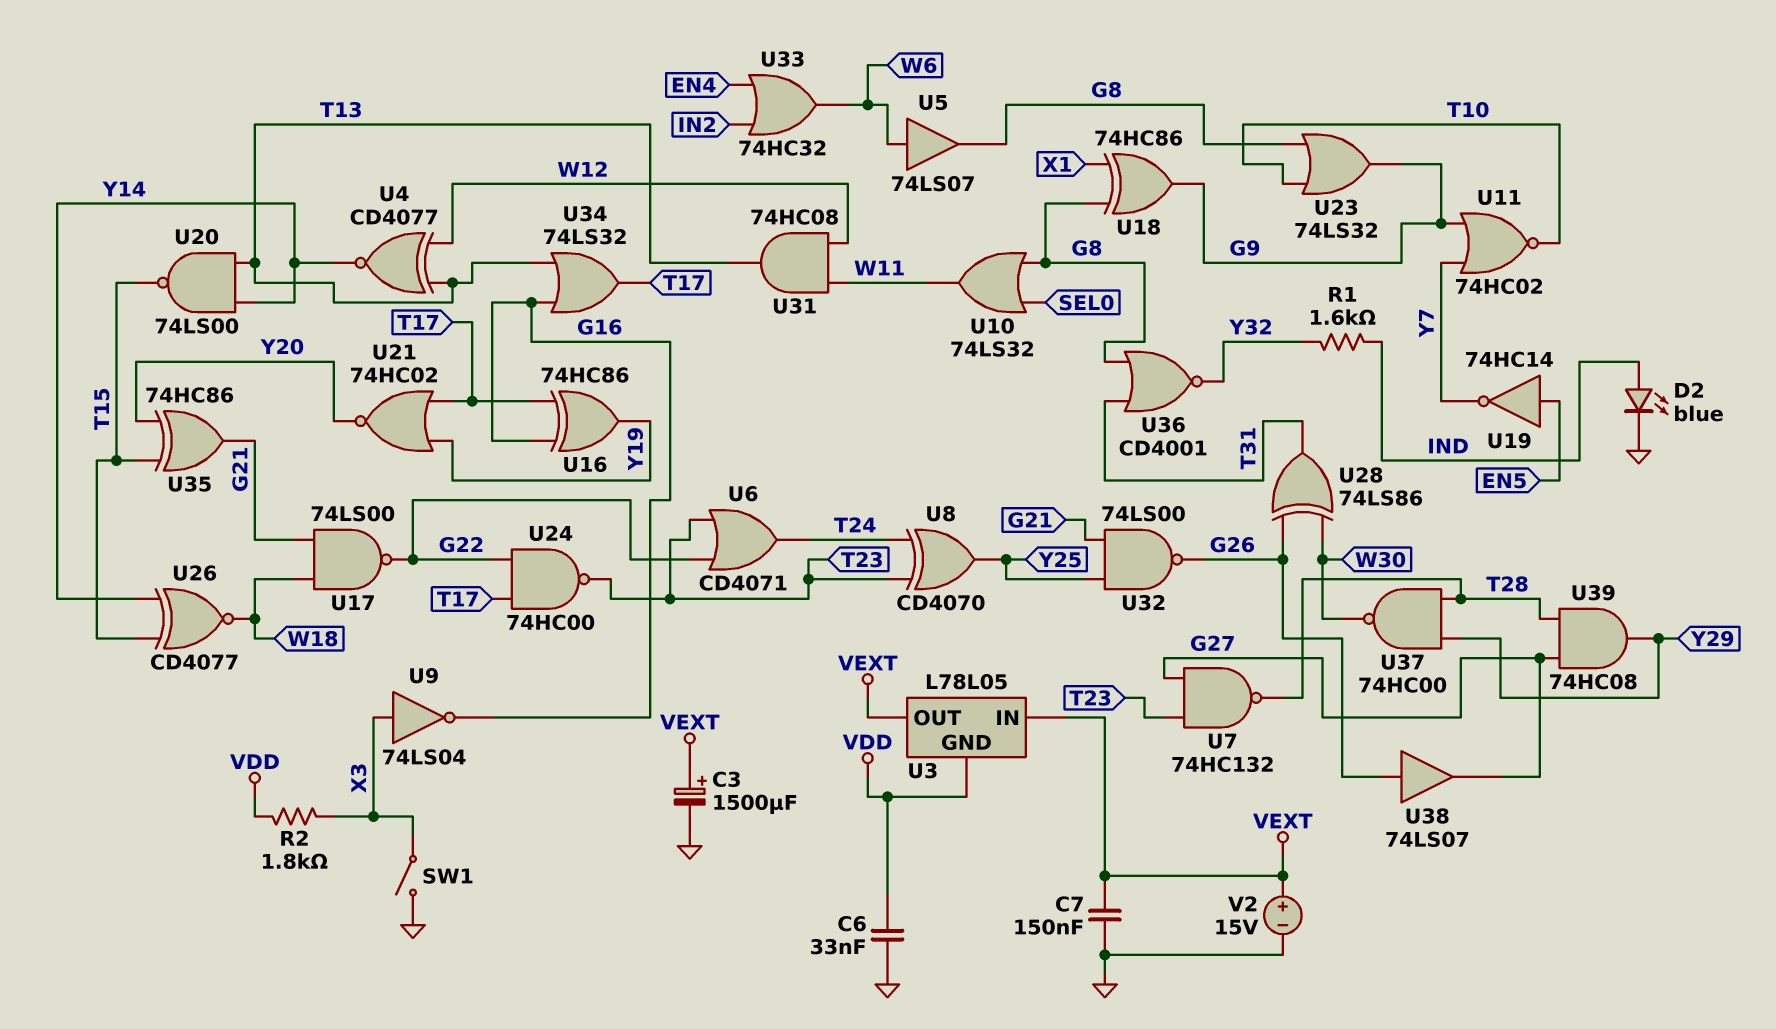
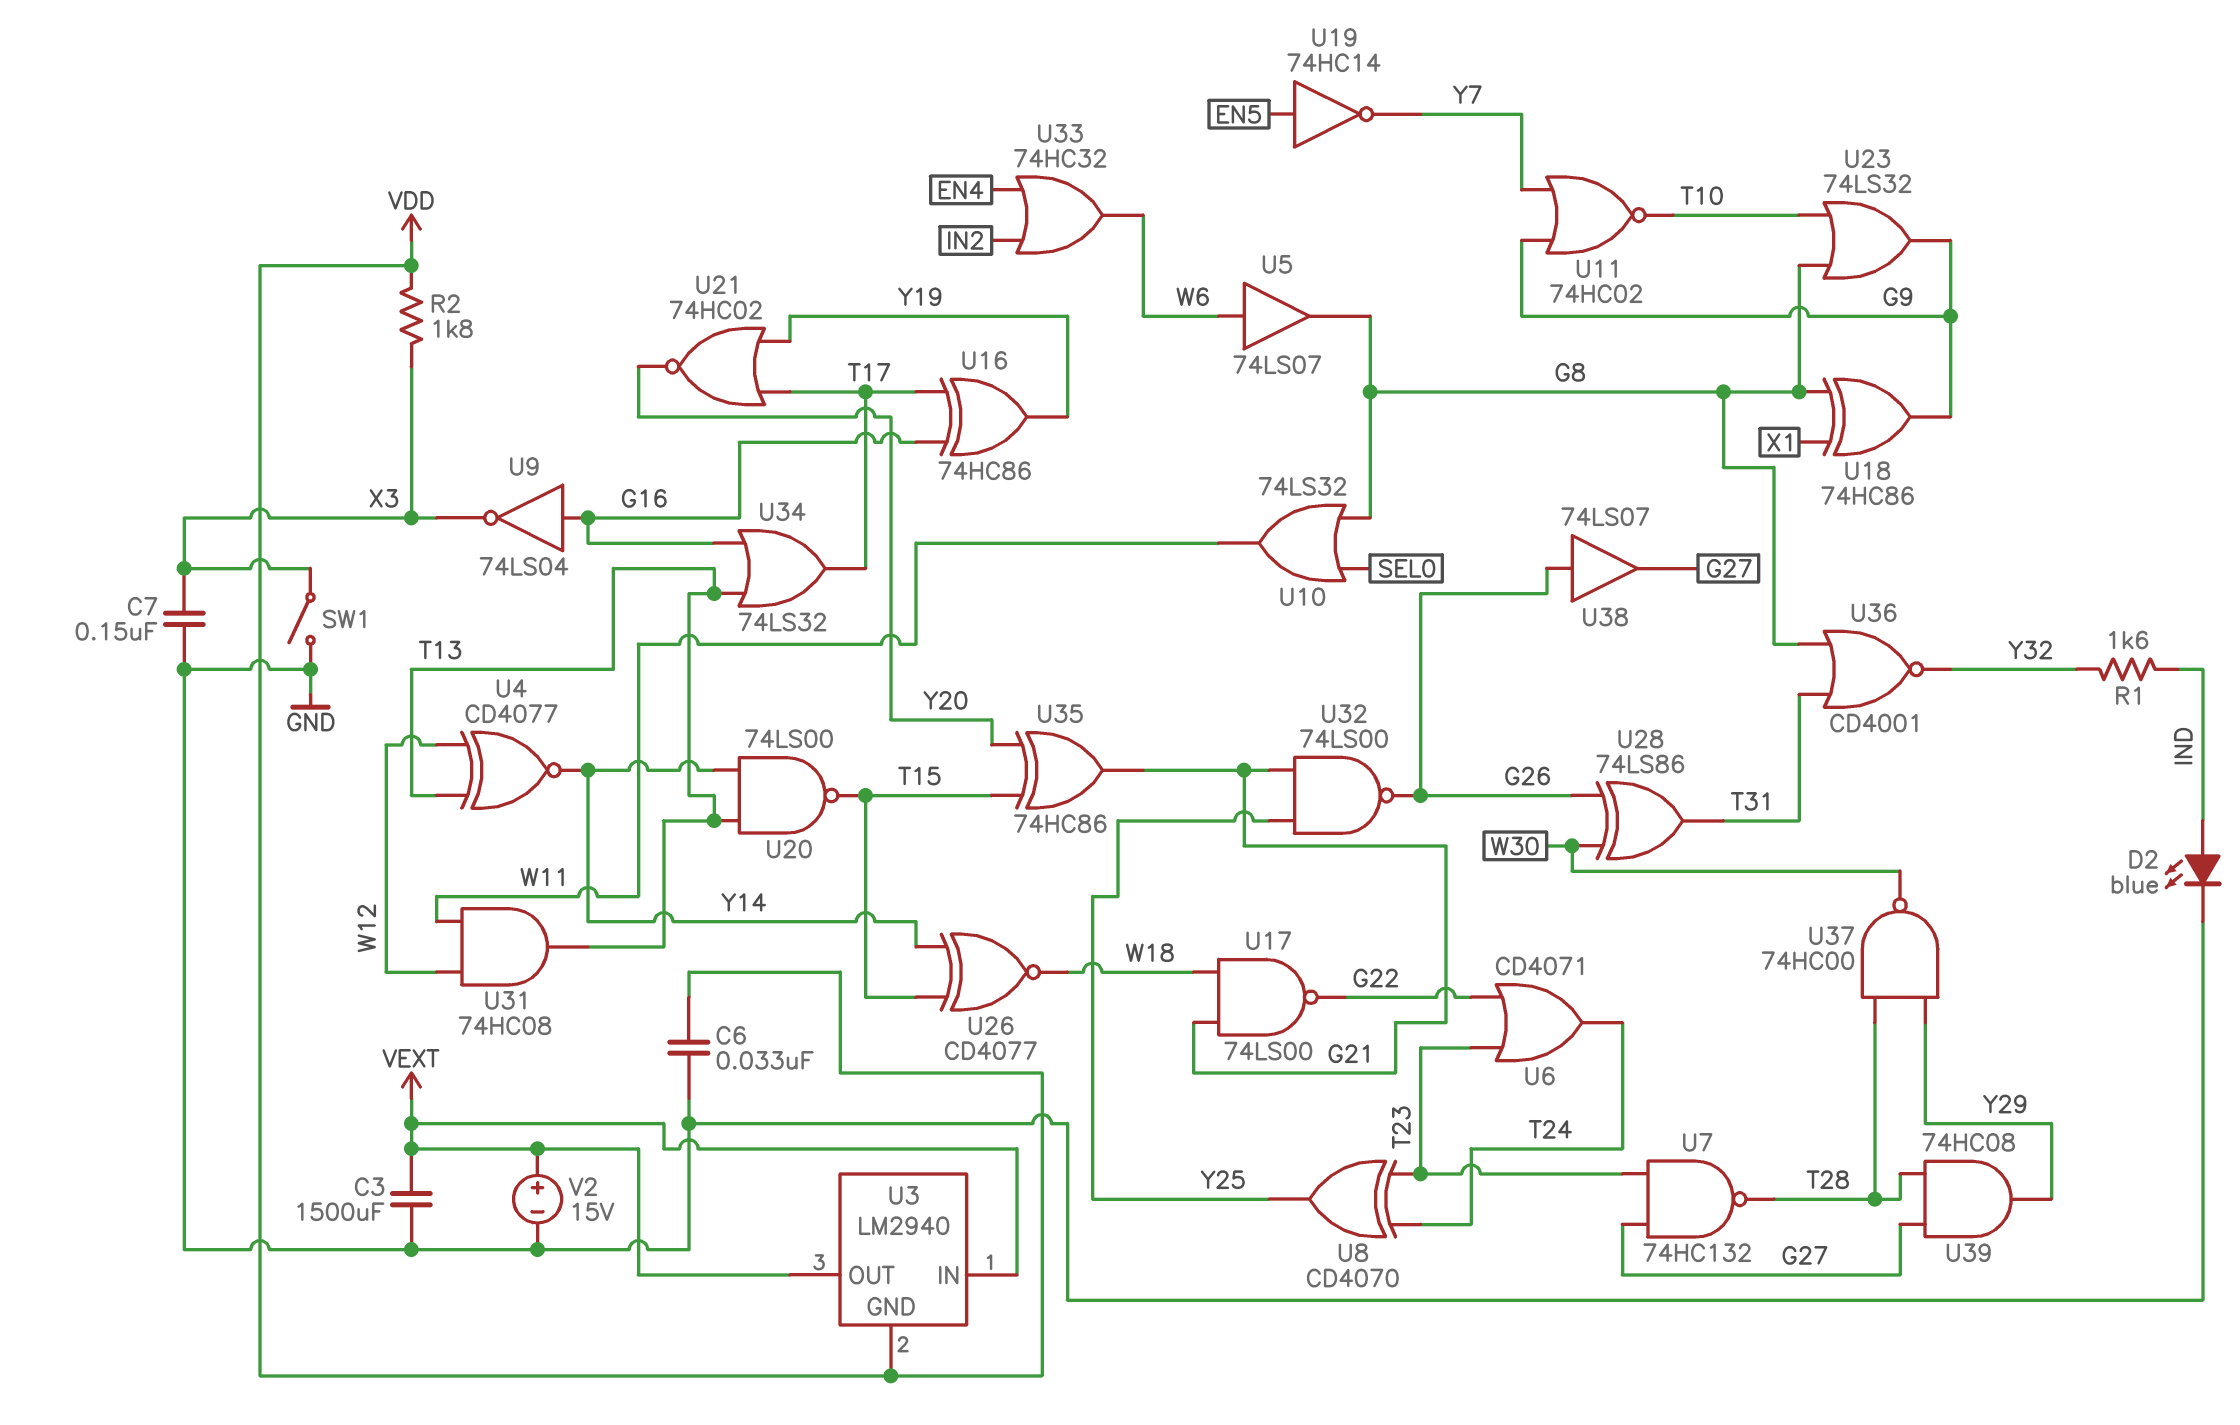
C3: 1500uF (plus VEXT, minus GND) -> 1500uF (GND, VEXT)
C7: 150nF (GND, VEXT) -> 150nF (GND, X3)
U3: L78L05 -> LM2940
U9: NOT 74LS04 (in X3, out G16) -> NOT 74LS04 (in G16, out X3)
U24: NAND 74HC00 (in G22, in T17, out T23) -> none

